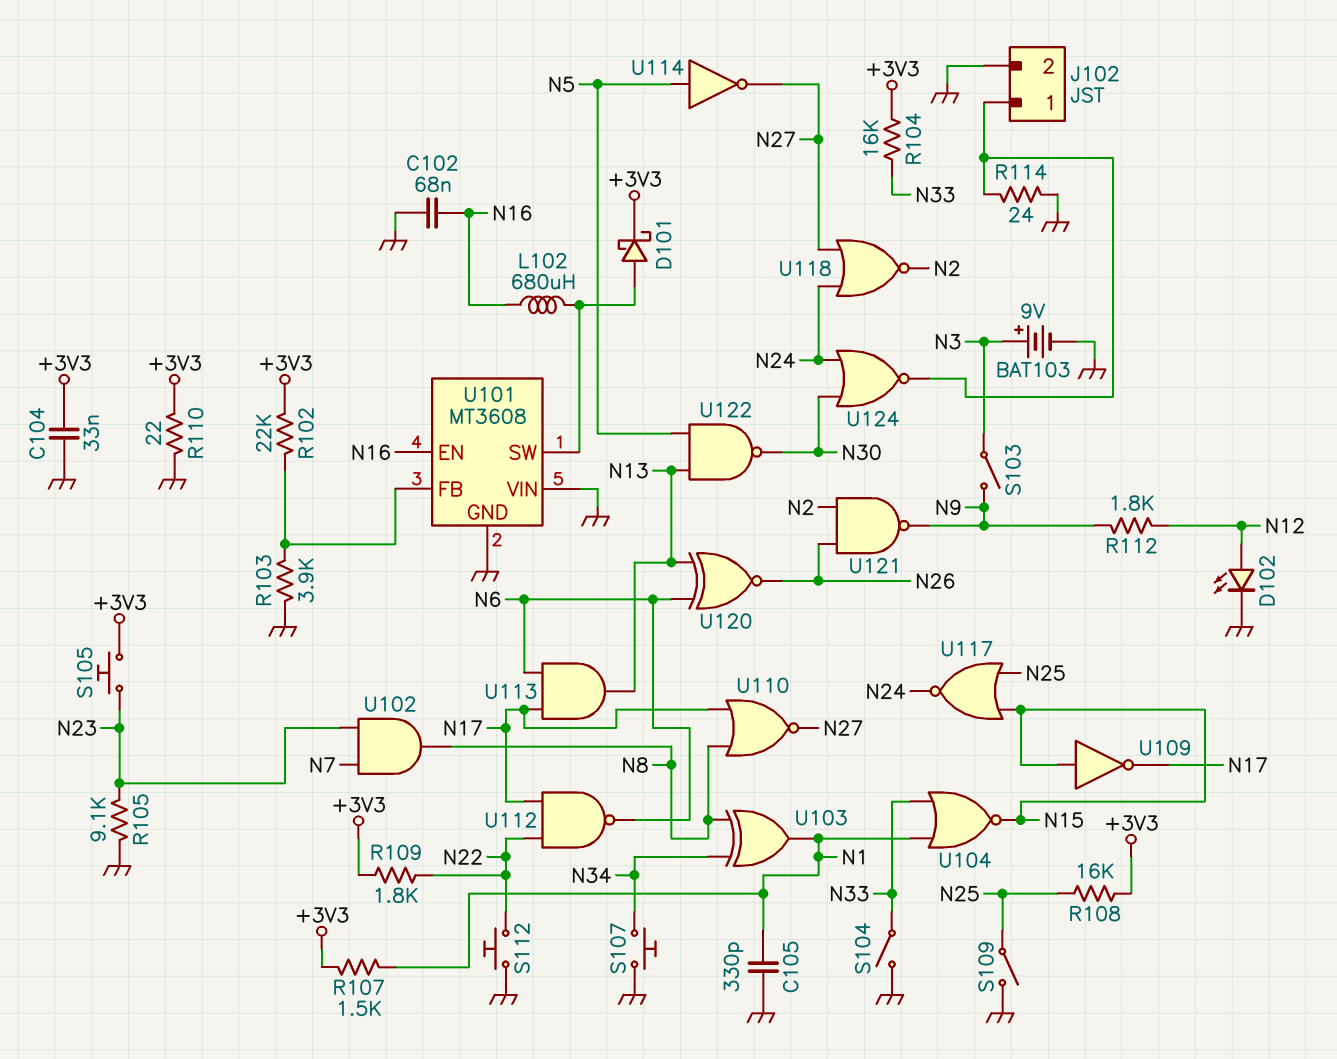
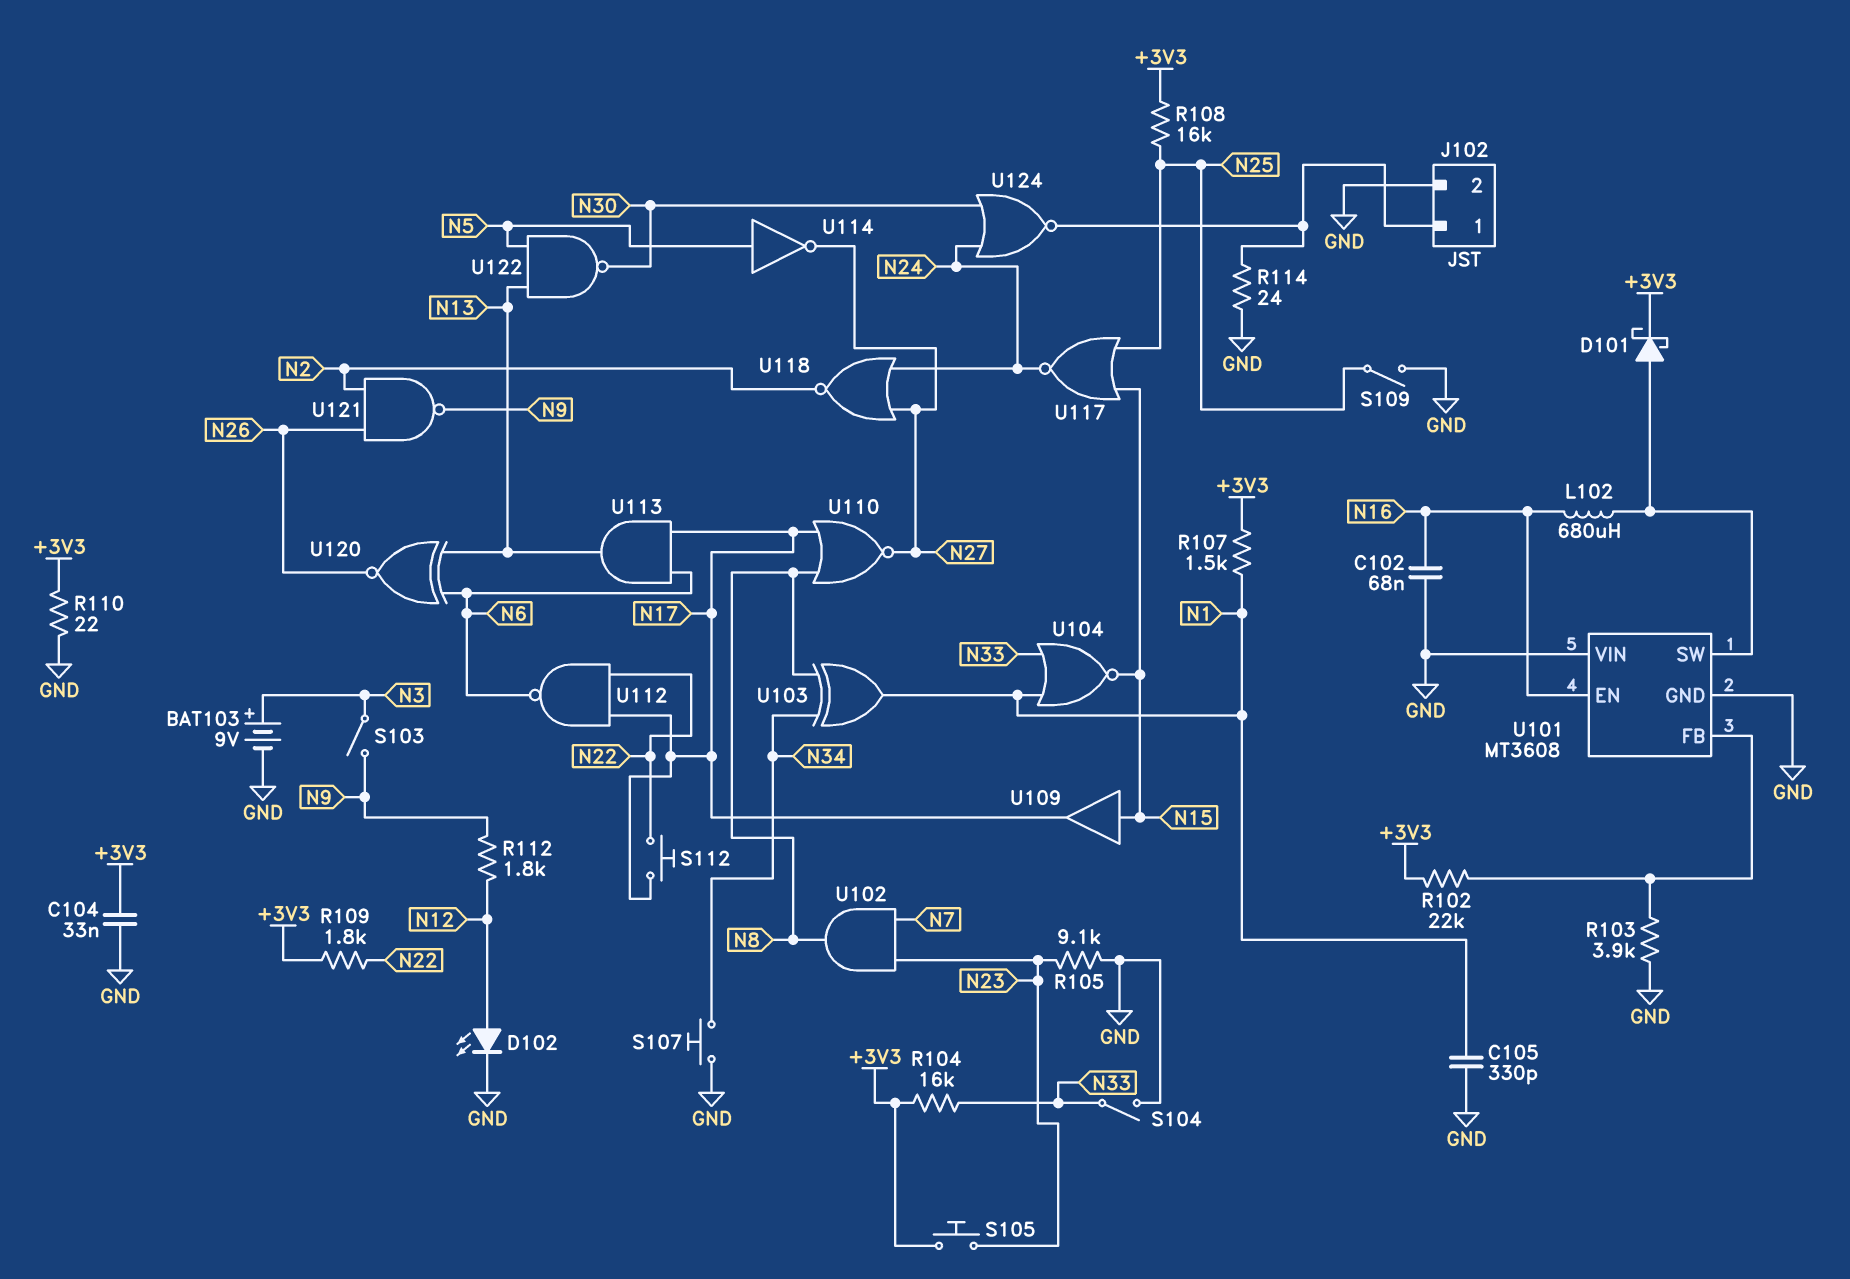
S112: button (GND, N22) -> button (N17, N22)
U109: NOT (in N15, out N17) -> buffer (in N15, out N17)

